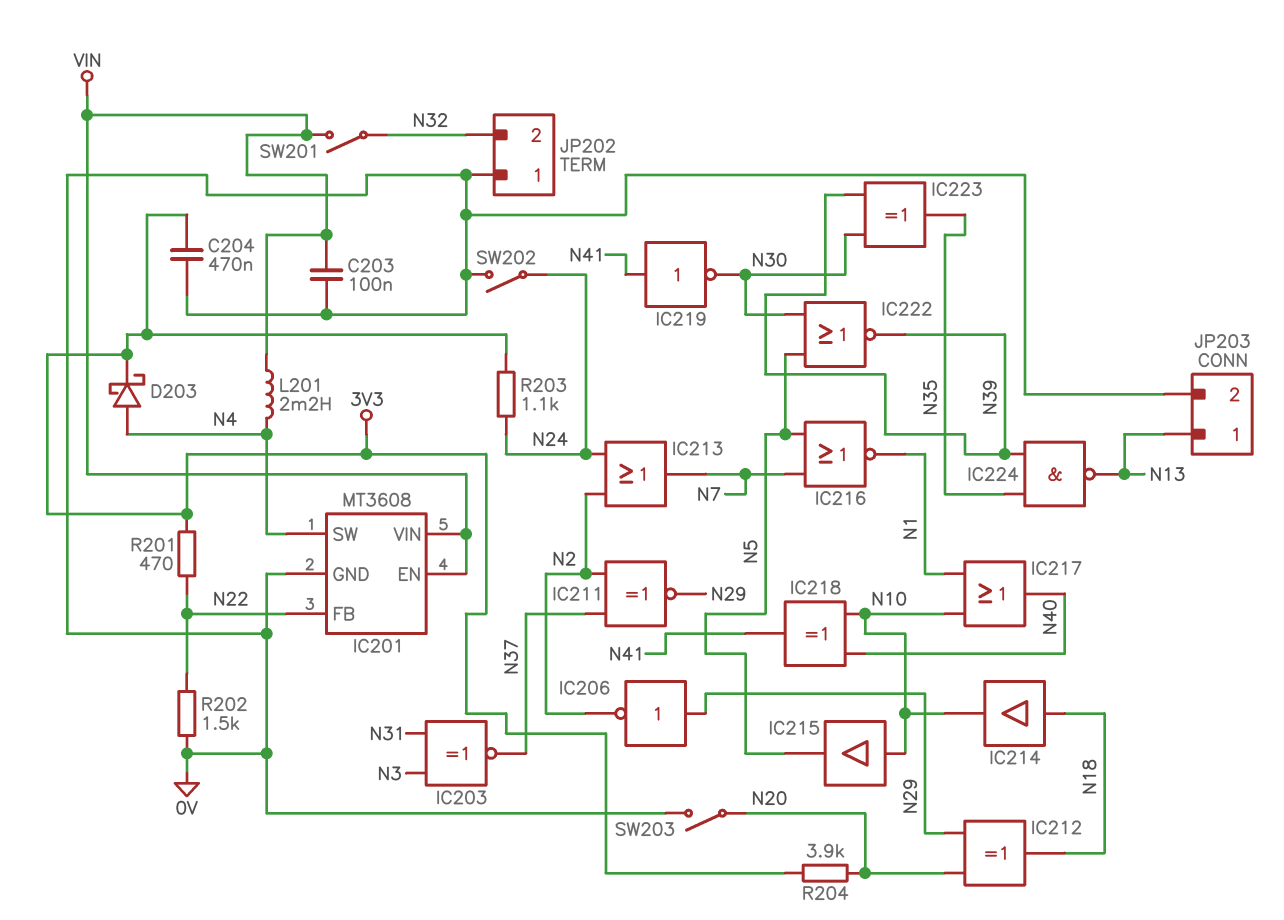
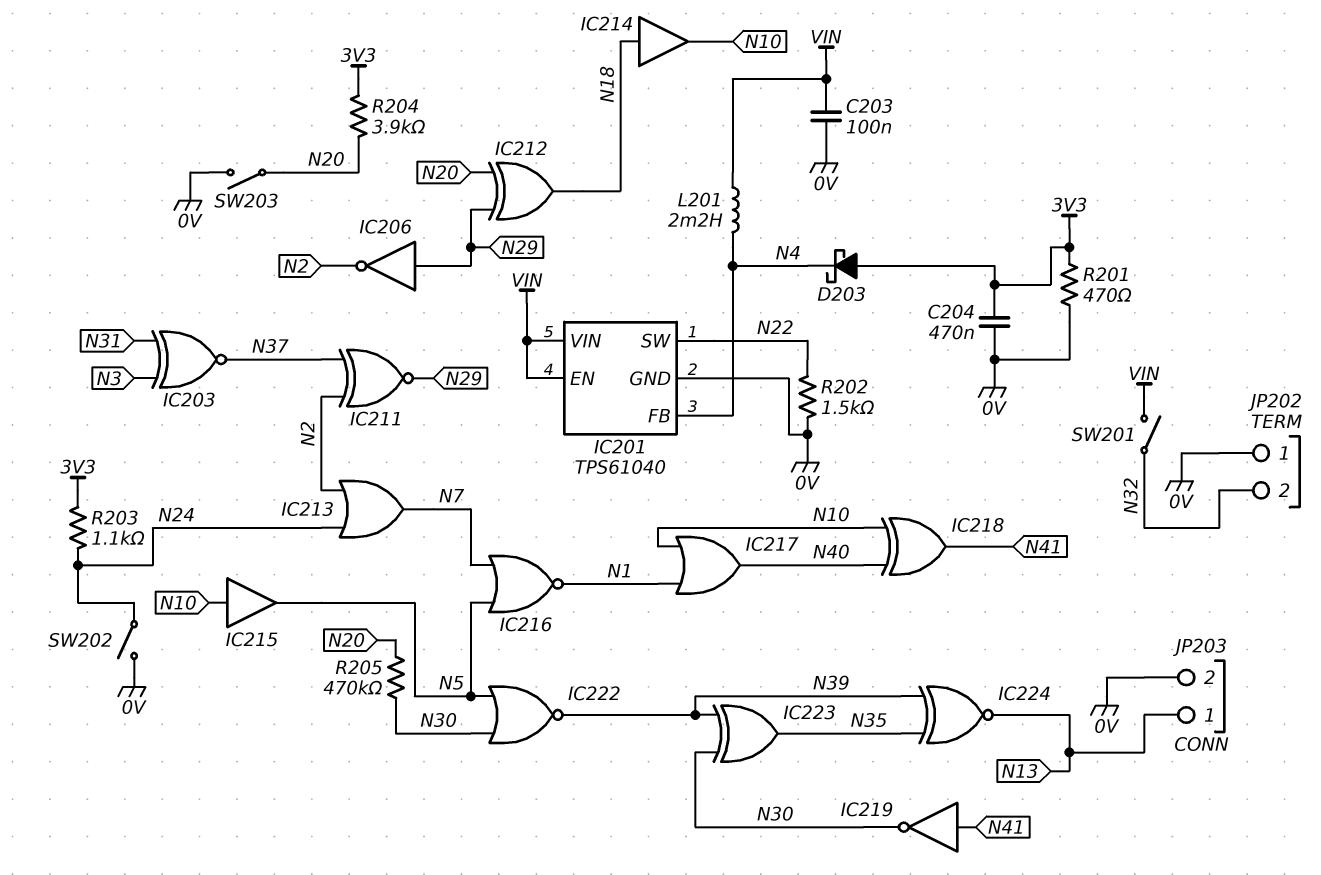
D203: schottky (A N4, K 3V3) -> schottky (A 3V3, K N4)
IC201: MT3608 -> TPS61040
IC201 pin FB: N22 -> N4
IC201 pin SW: N4 -> N22
IC224: NAND (in N35, in N39, out N13) -> XNOR (in N35, in N39, out N13)
R201: 470 (3V3, N22) -> 470 (0V, 3V3)
R205: none -> 470k (N20, N30)

